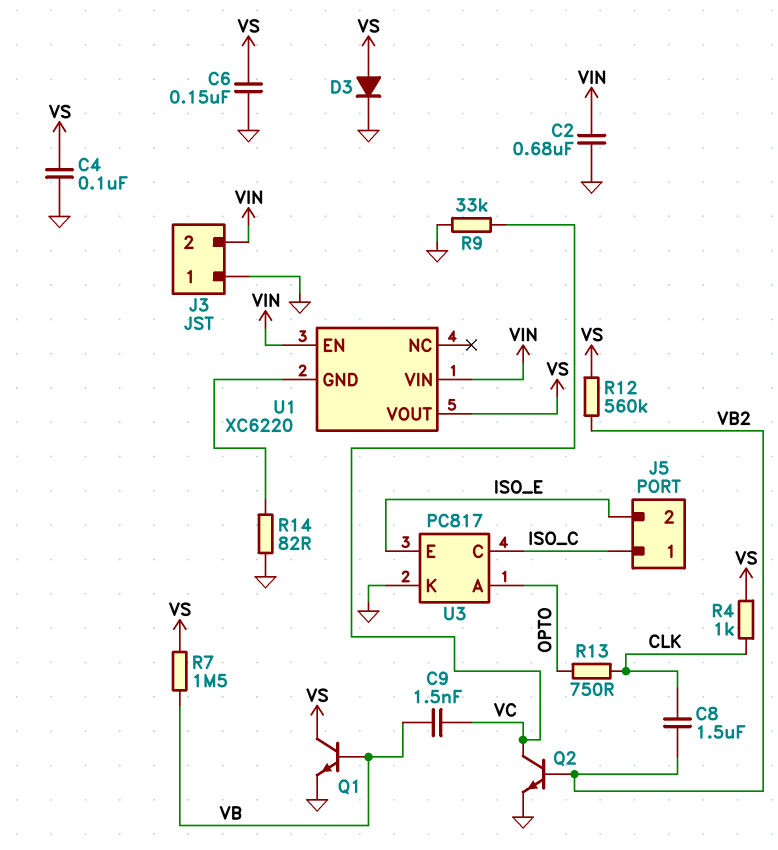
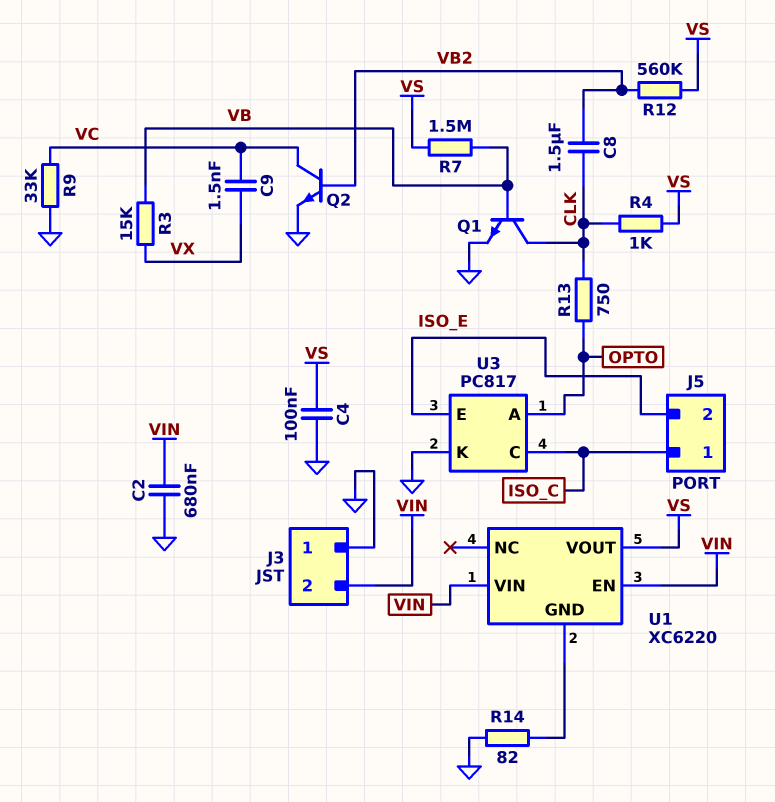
C6: 150nF (GND, VS) -> none
C9: 1.5nF (VB, VC) -> 1.5nF (VC, VX)
D3: diode (A VS, K GND) -> none
Q1: NPN (B VB, C VS, E GND) -> NPN (B VB, C CLK, E GND)
R3: none -> 15k (VB, VX)

